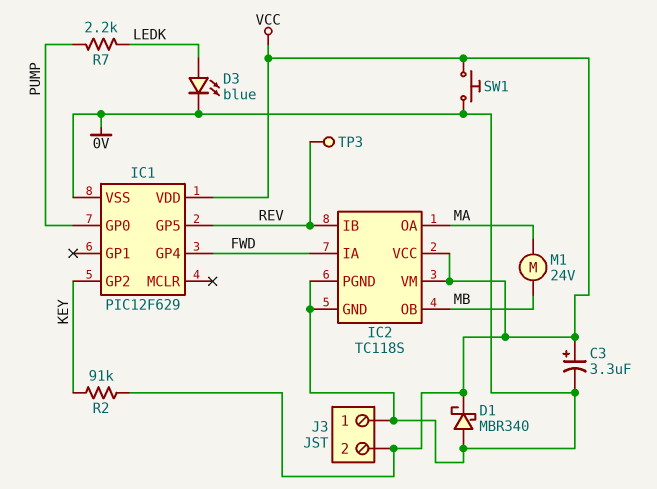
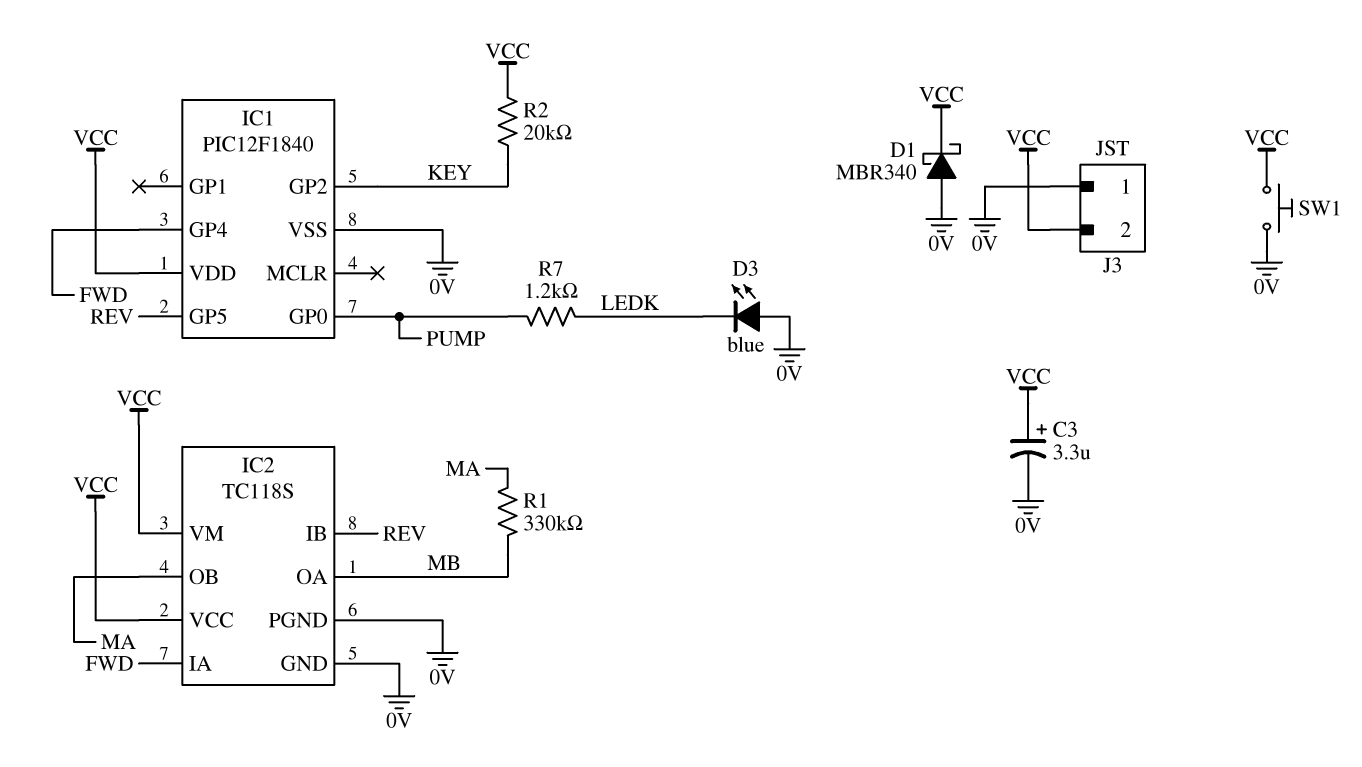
D3: LED blue (A LEDK, K 0V) -> LED blue (A 0V, K LEDK)
IC1: PIC12F629 -> PIC12F1840
IC2 pin OA: MA -> MB
IC2 pin OB: MB -> MA
M1: motor 24V (MA, MB) -> none
R1: none -> 330k (MA, MB)
R2: 91k (KEY, VCC) -> 20k (KEY, VCC)
R7: 2.2k (LEDK, PUMP) -> 1.2k (LEDK, PUMP)
TP3: test point (REV) -> none

